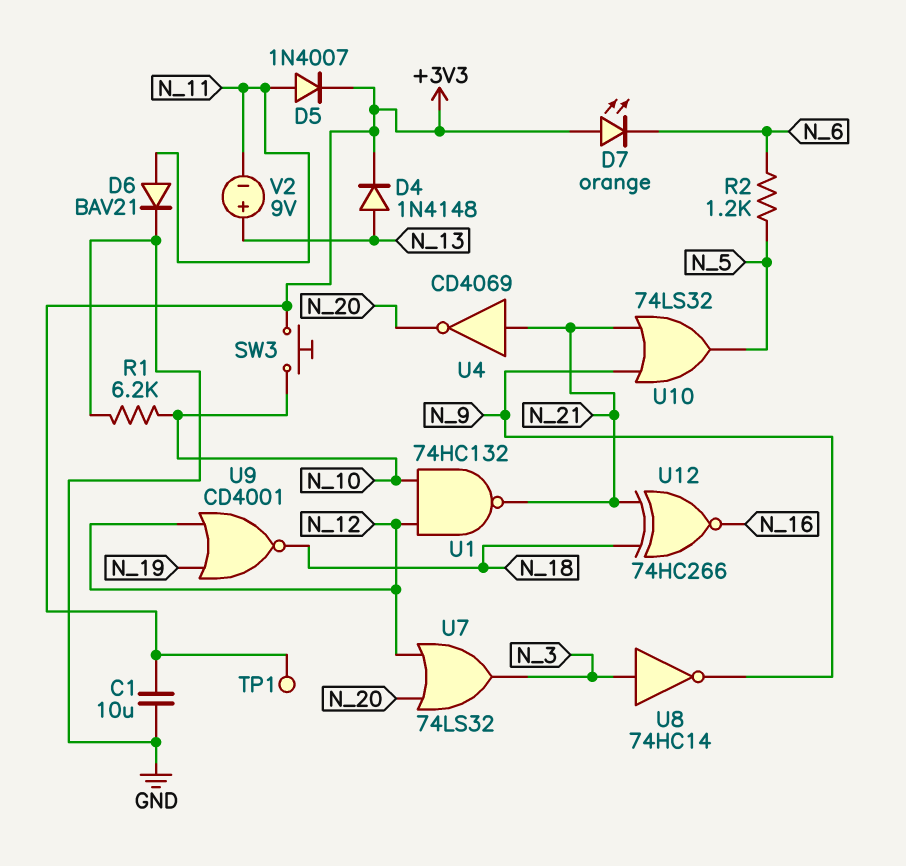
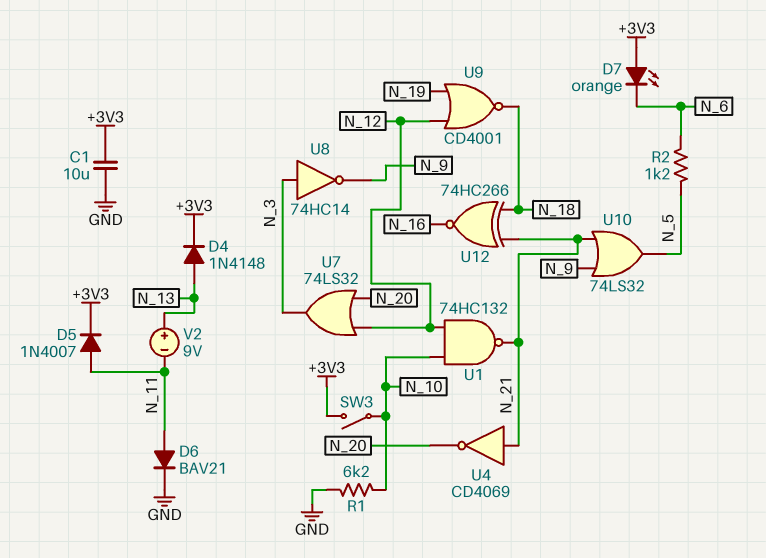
SW3: button (+3V3, N_10) -> switch (+3V3, N_10)
TP1: test point (+3V3) -> none

